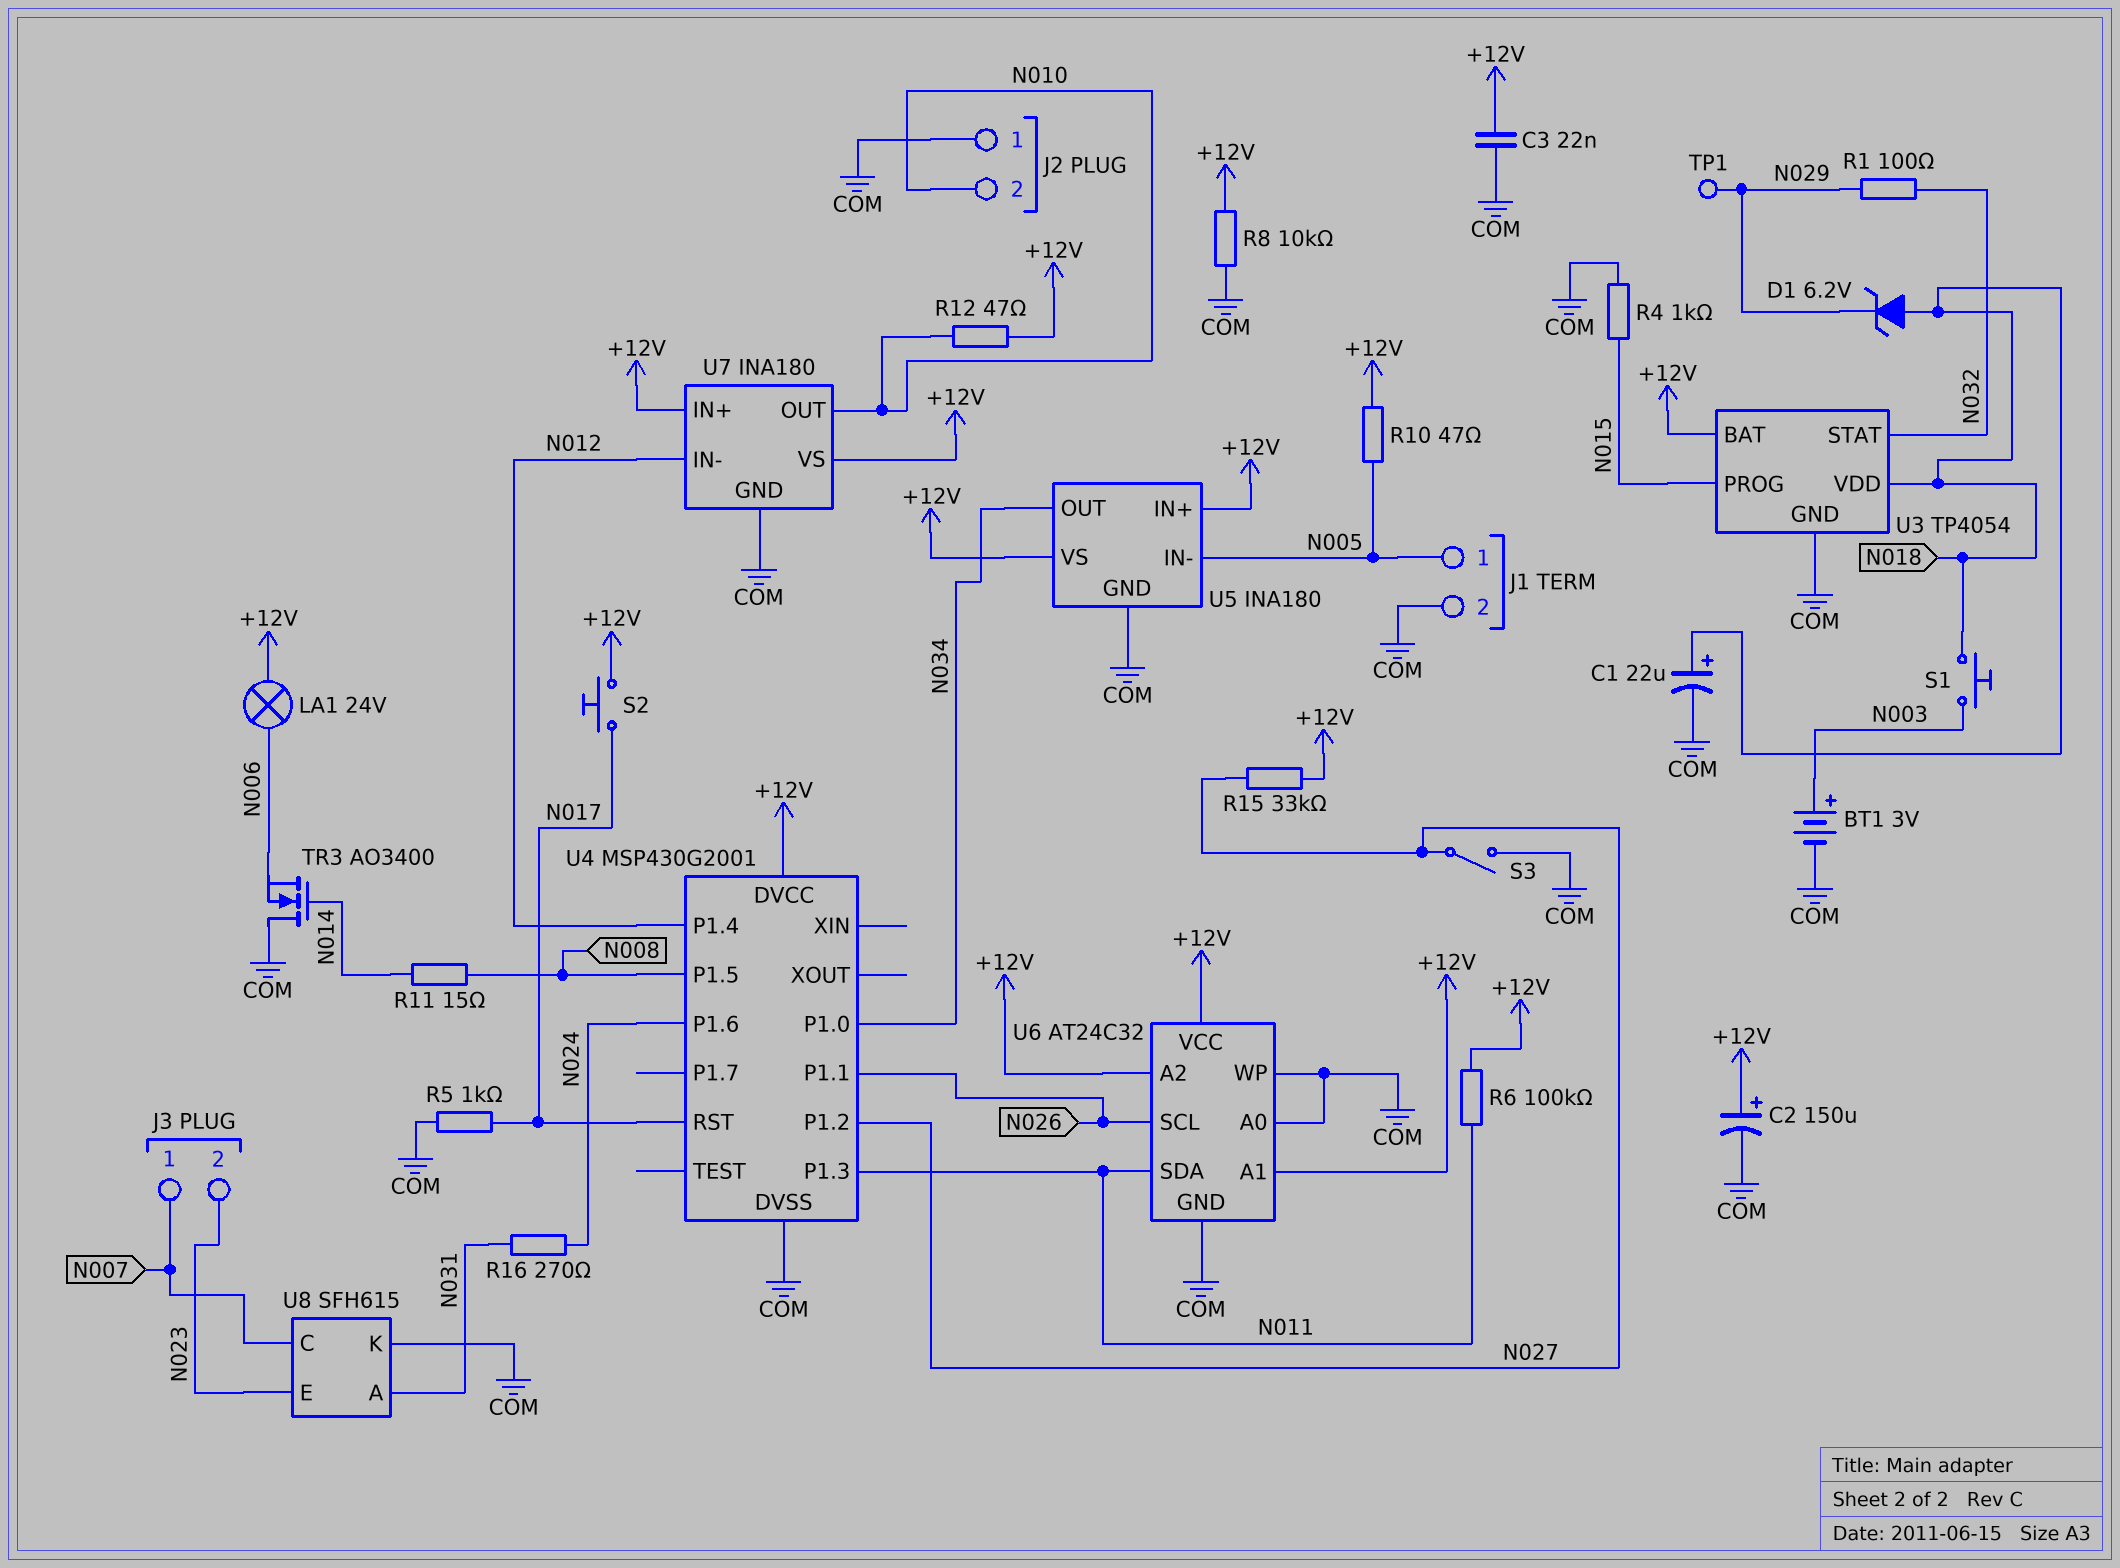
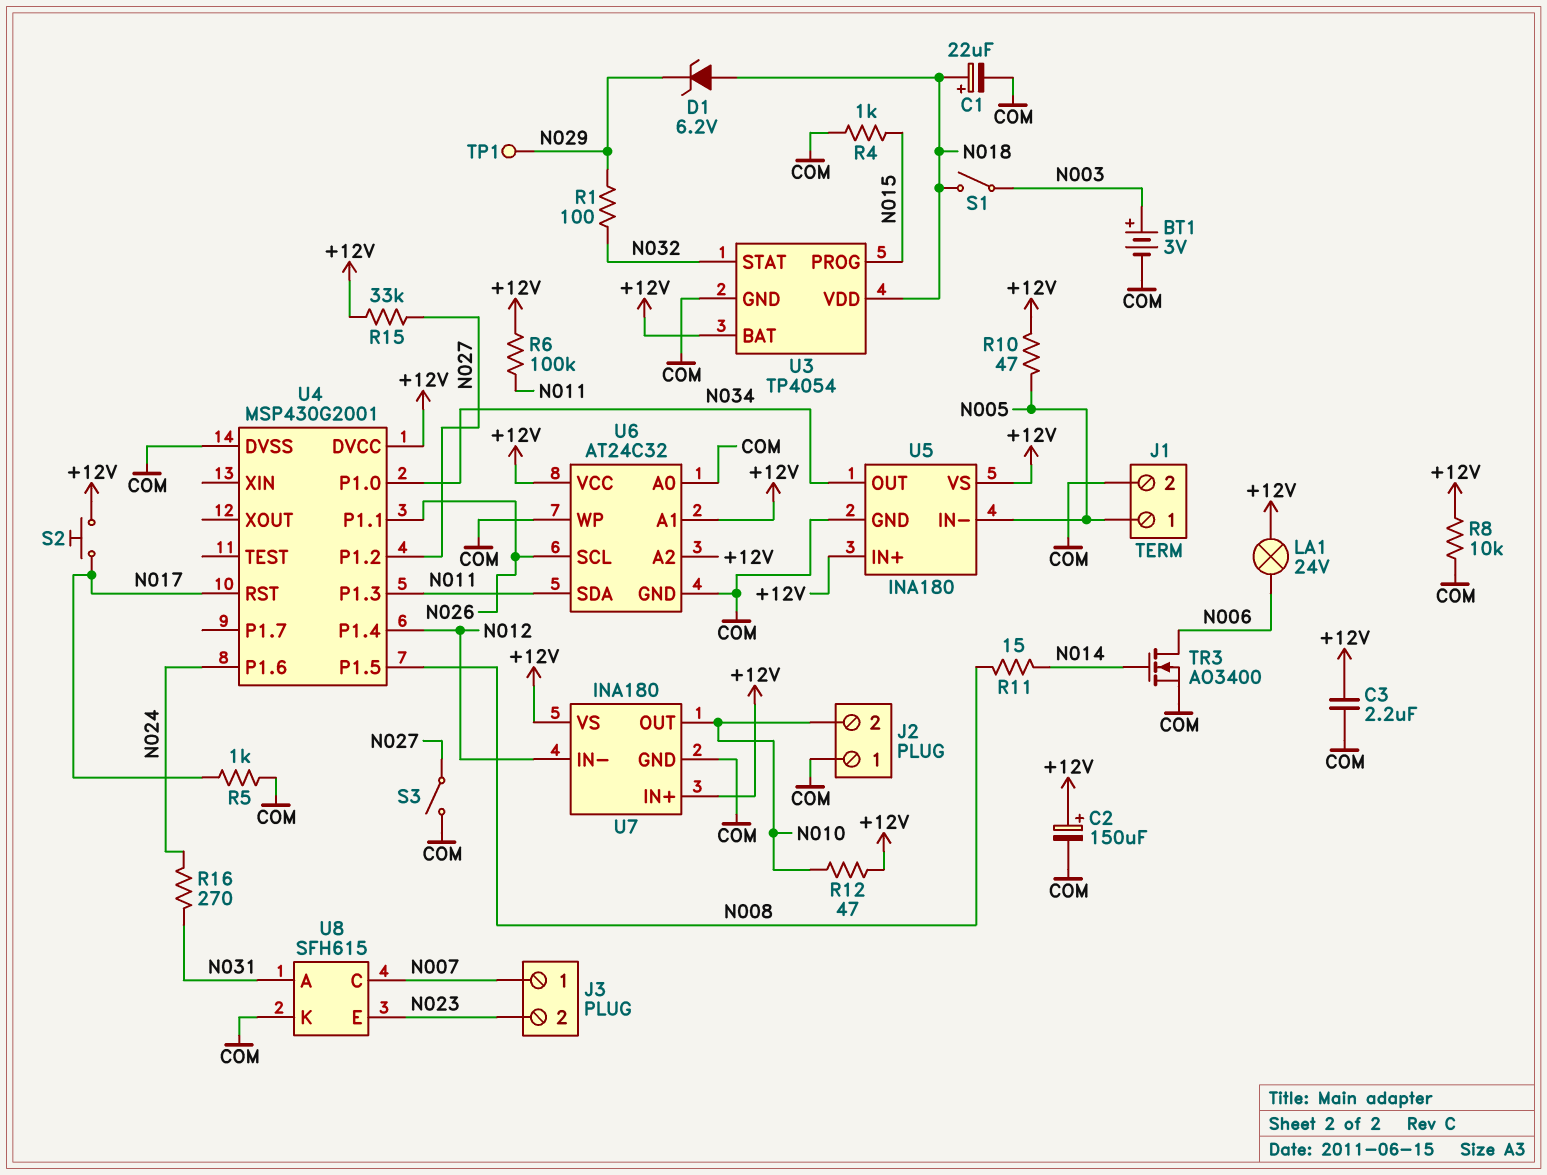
C3: 22nF (+12V, COM) -> 2.2uF (+12V, COM)
S1: button (N003, N018) -> switch (N003, N018)
TR3: NMOS AO3400 (G N014, D COM, S N006) -> NMOS AO3400 (G N014, D N006, S COM)

